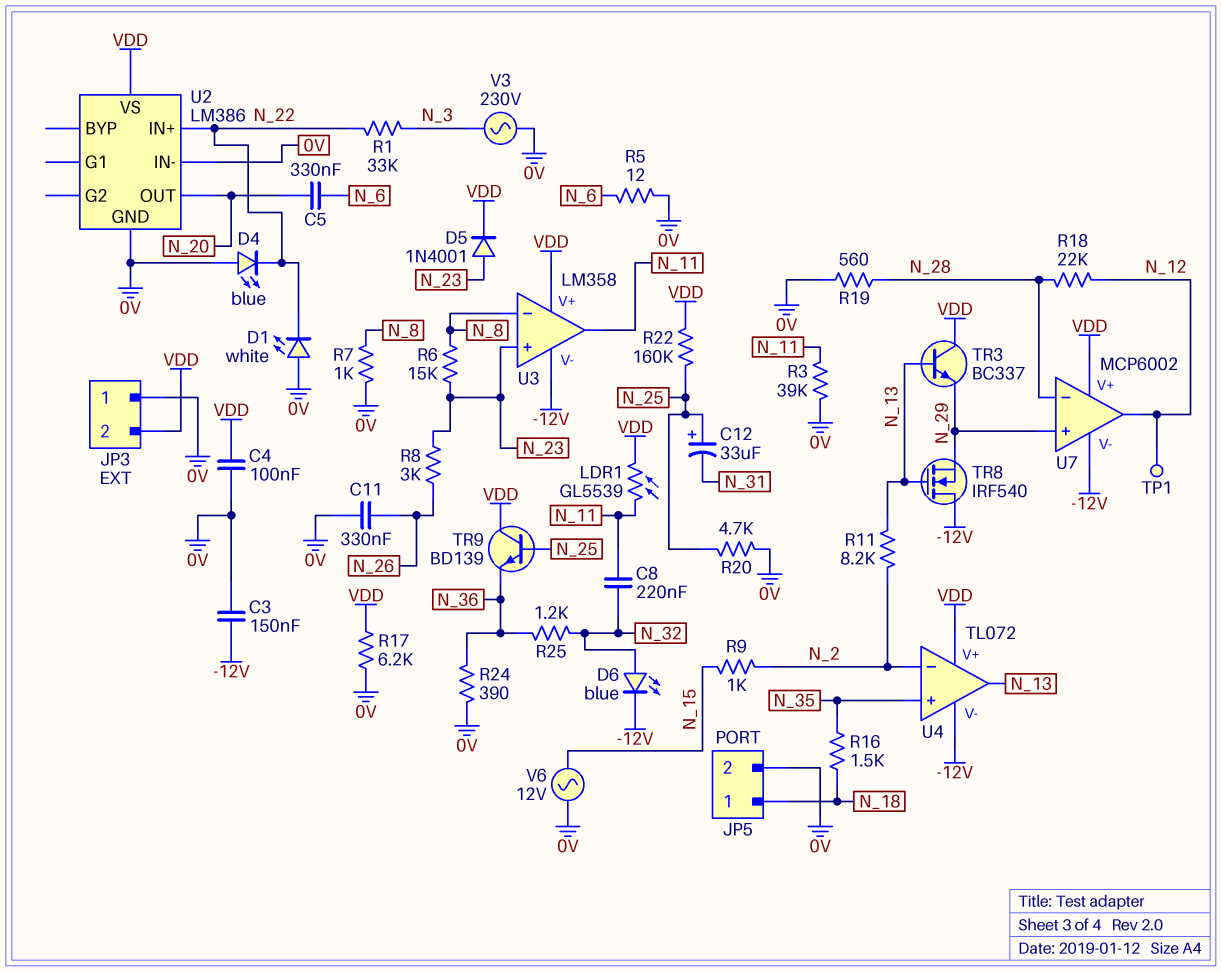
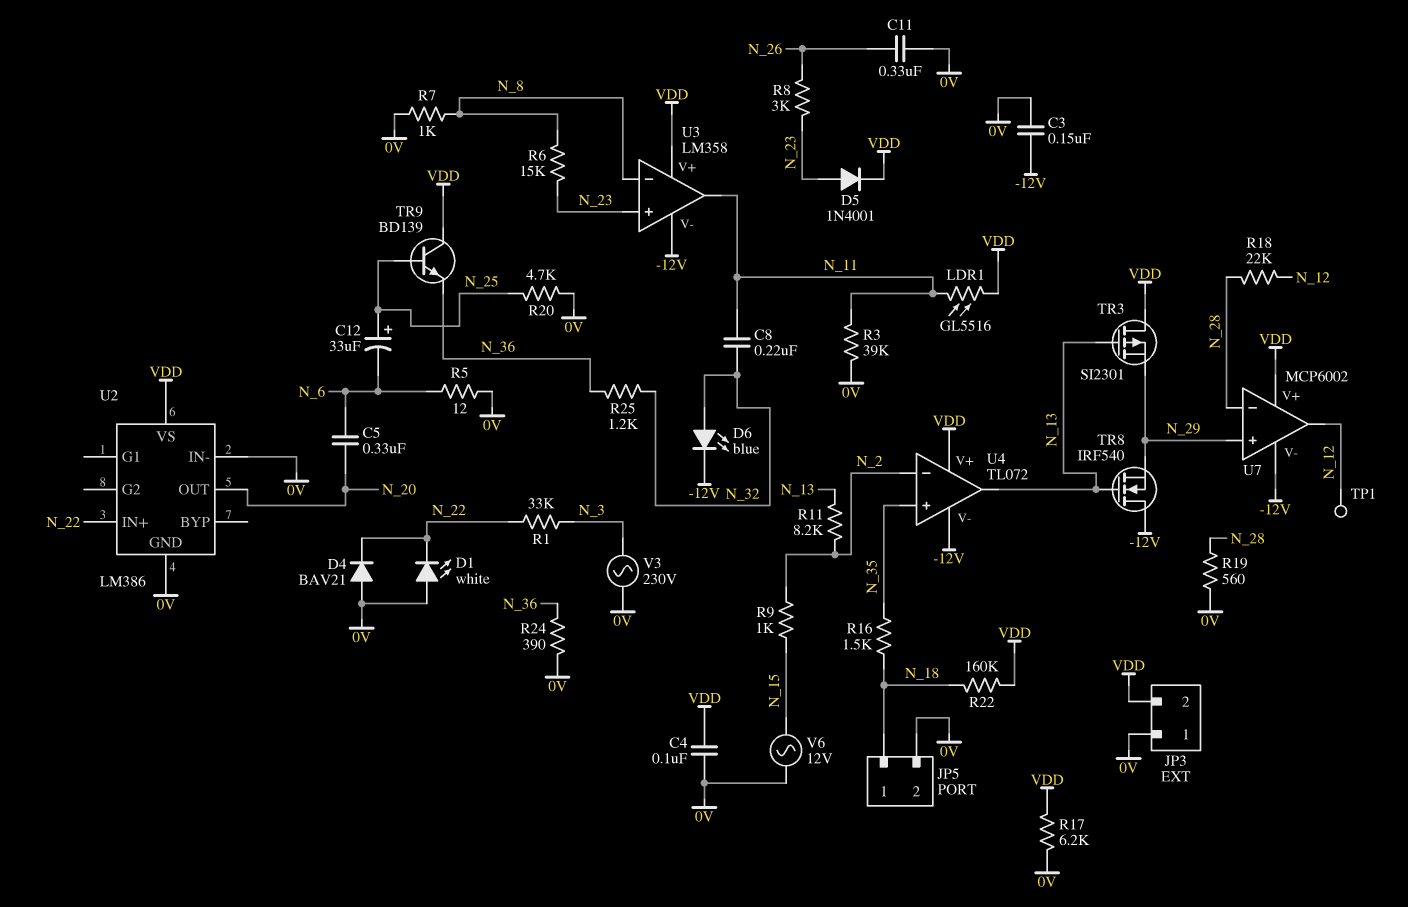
C12: 33uF (plus N_25, minus N_31) -> 33uF (plus N_25, minus N_6)
D4: LED blue (A 0V, K N_22) -> diode BAV21 (A 0V, K N_22)
LDR1: GL5539 (N_11, VDD) -> GL5516 (N_11, VDD)
R22: 160k (N_25, VDD) -> 160k (N_18, VDD)
TR3: NPN BC337 (B N_13, C VDD, E N_29) -> PMOS SI2301 (G N_13, D VDD, S N_29)

